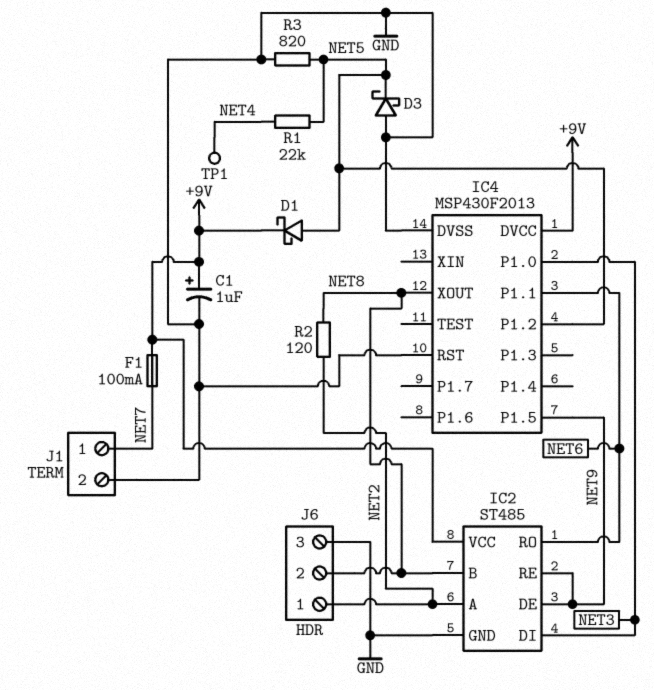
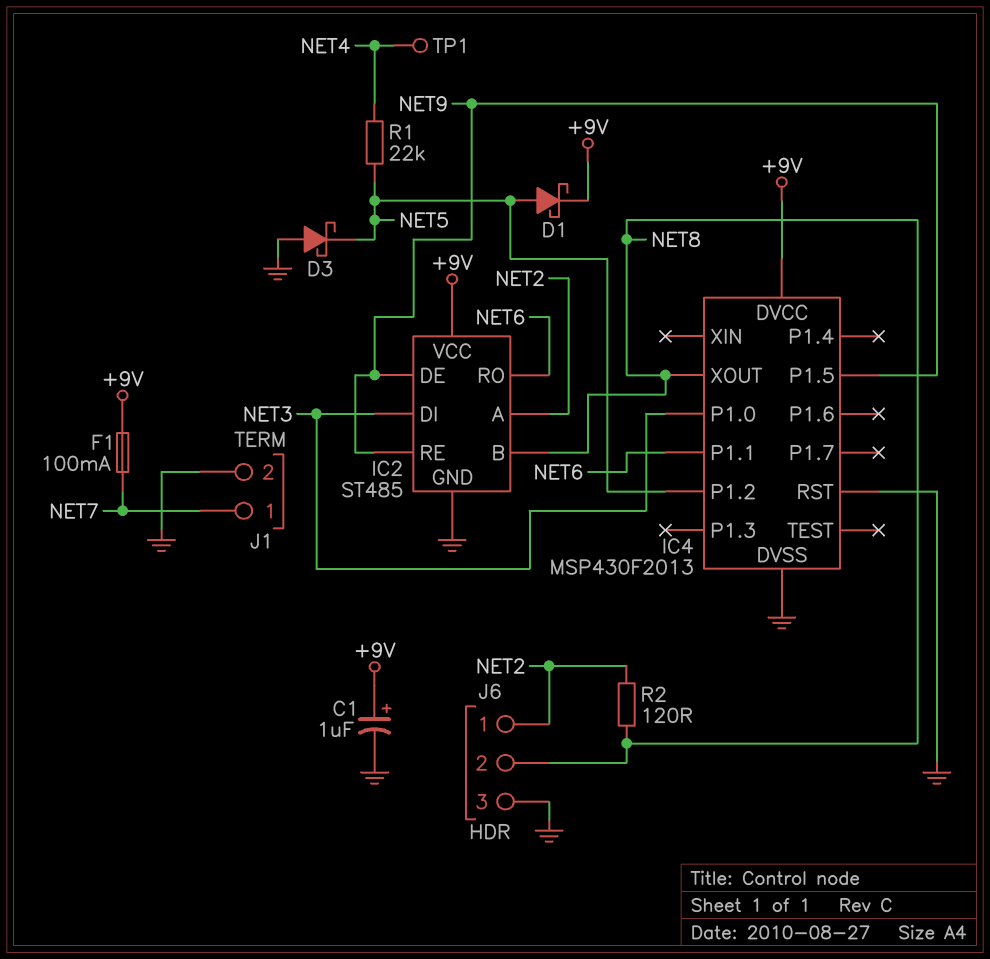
R3: 820 (GND, NET5) -> none

